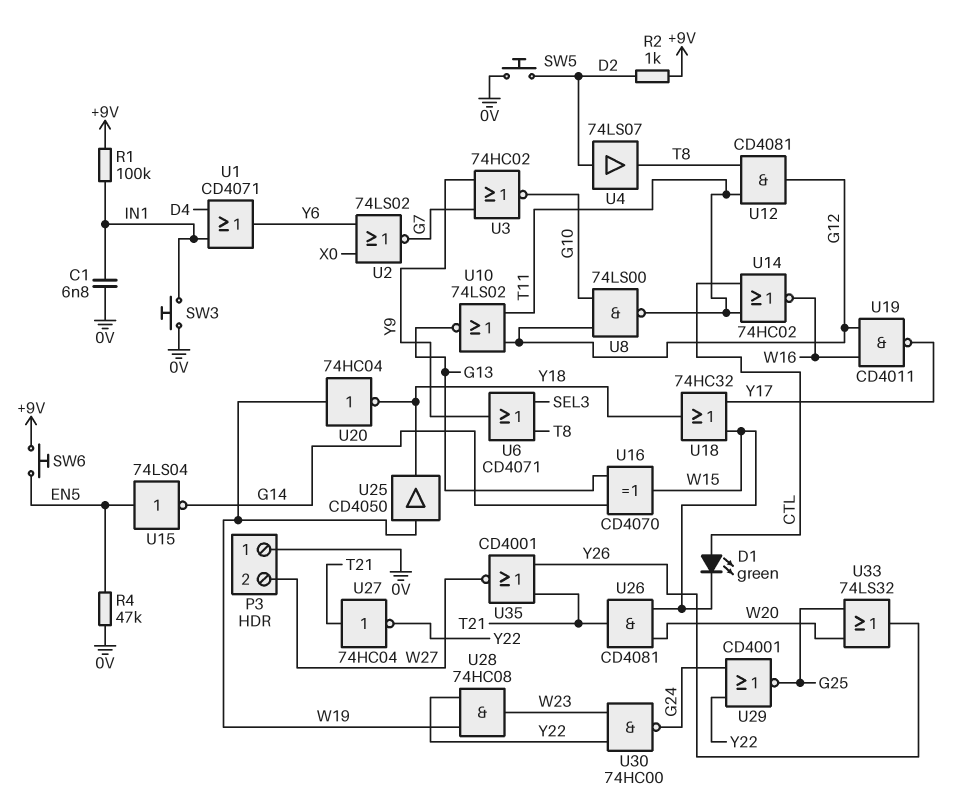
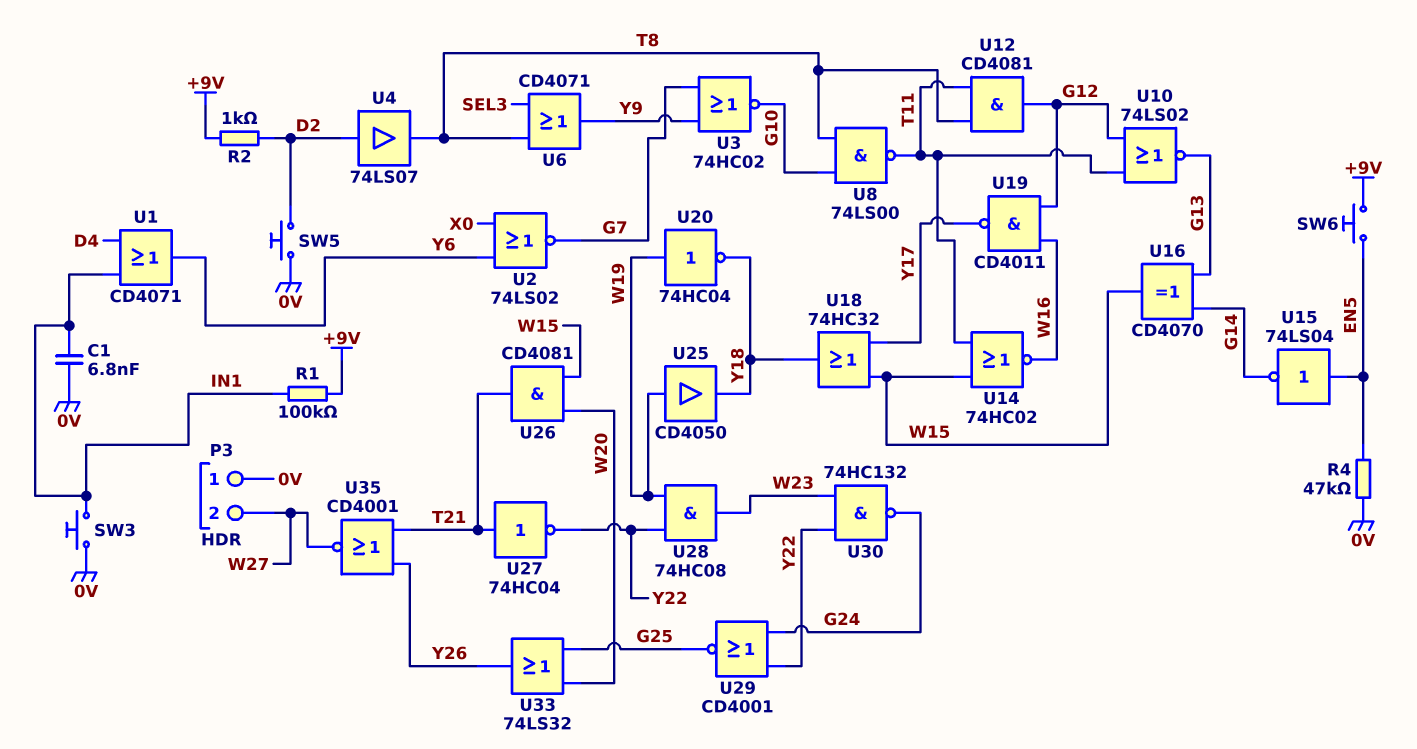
D1: LED green (A CTL, K W15) -> none
U8: NAND 74LS00 (in G10, in G12, out T11) -> NAND 74LS00 (in G10, in T8, out T11)
U14: NOR 74HC02 (in CTL, in T11, out W16) -> NOR 74HC02 (in T11, in W15, out W16)
U30: NAND 74HC00 (in W23, in Y22, out G24) -> NAND 74HC132 (in W23, in Y22, out G24)

